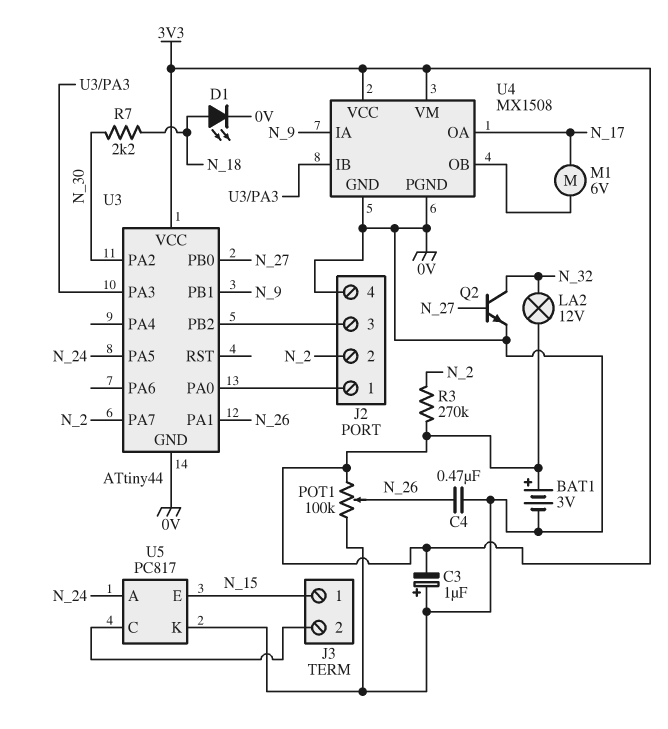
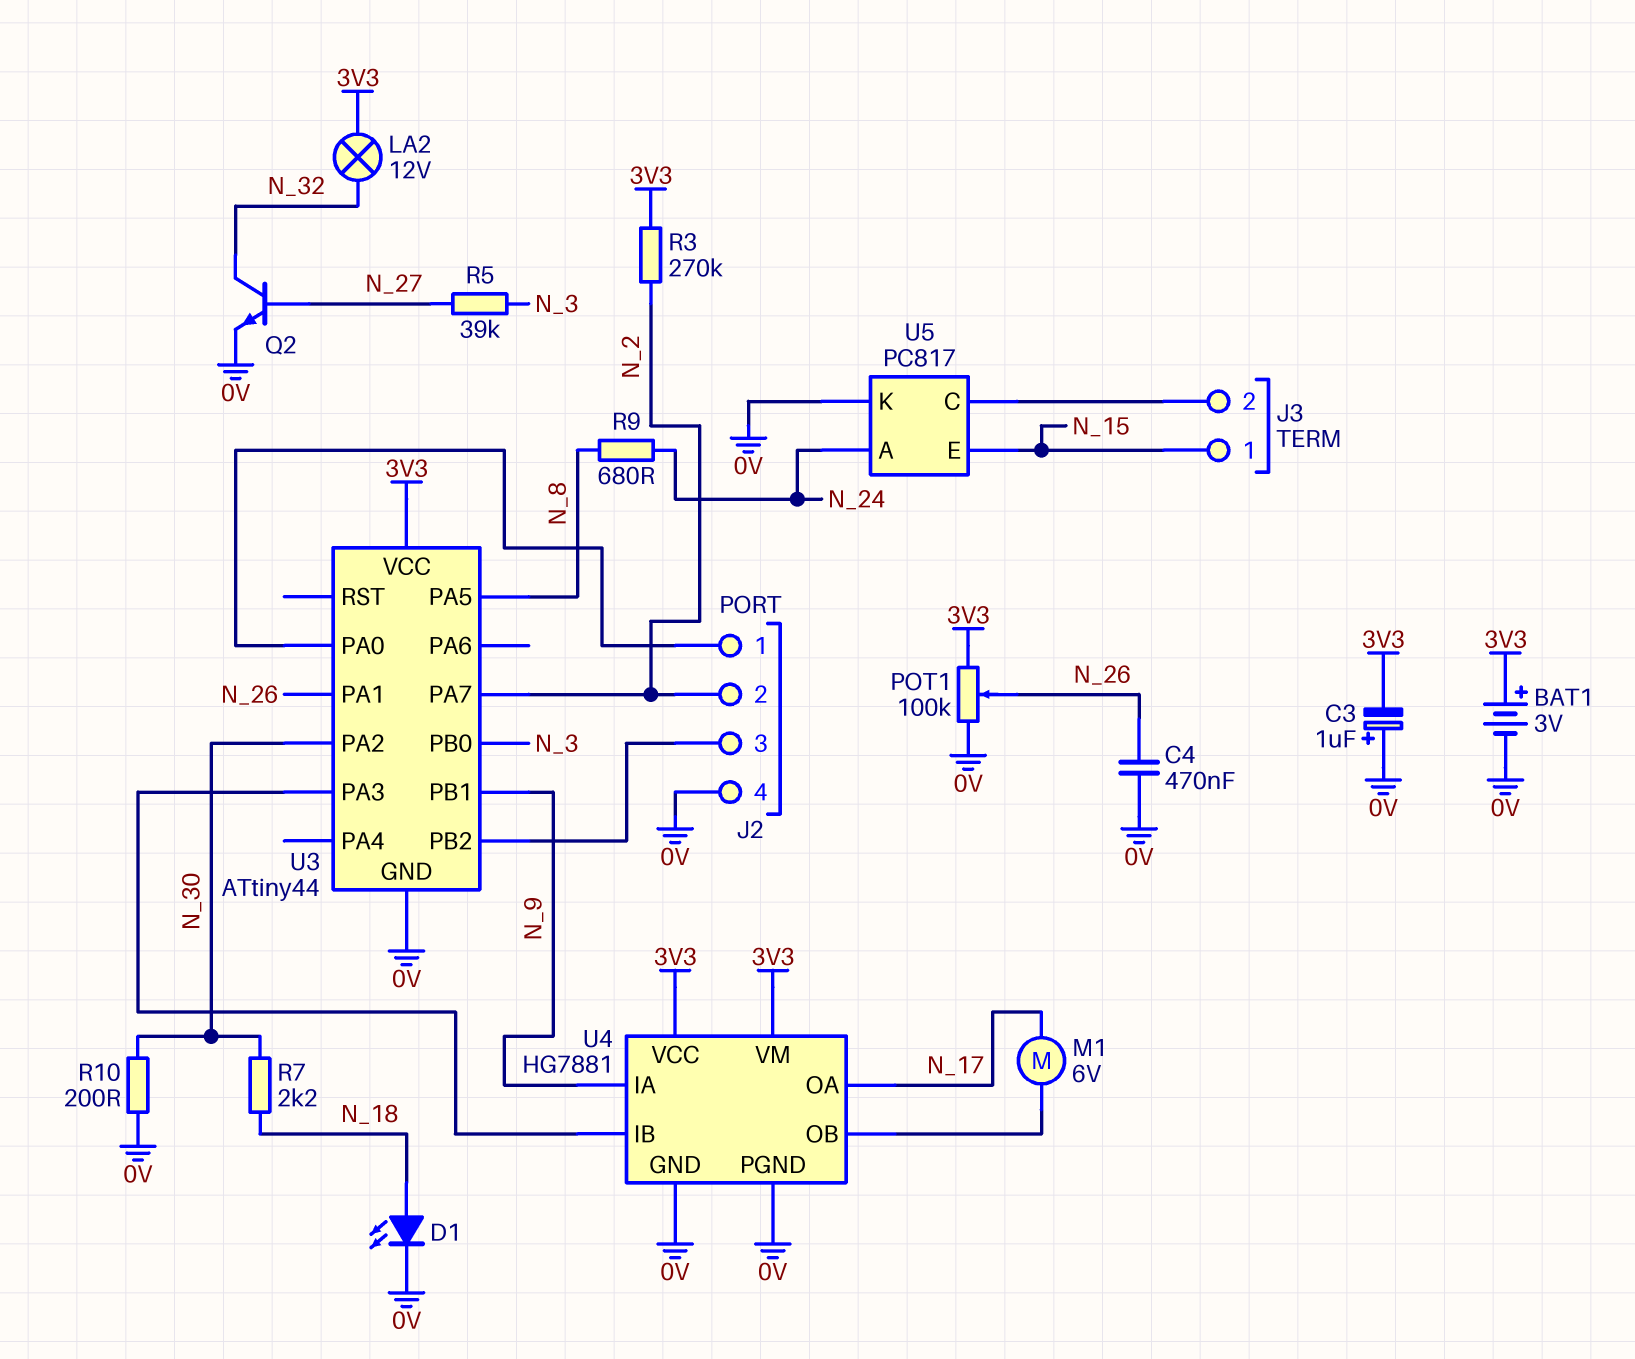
R5: none -> 39k (N_3, N_27)
R9: none -> 680 (N_8, N_24)
R10: none -> 200 (0V, N_30)
U3 pin PA5: N_24 -> N_8
U3 pin PB0: N_27 -> N_3
U4: MX1508 -> HG7881

